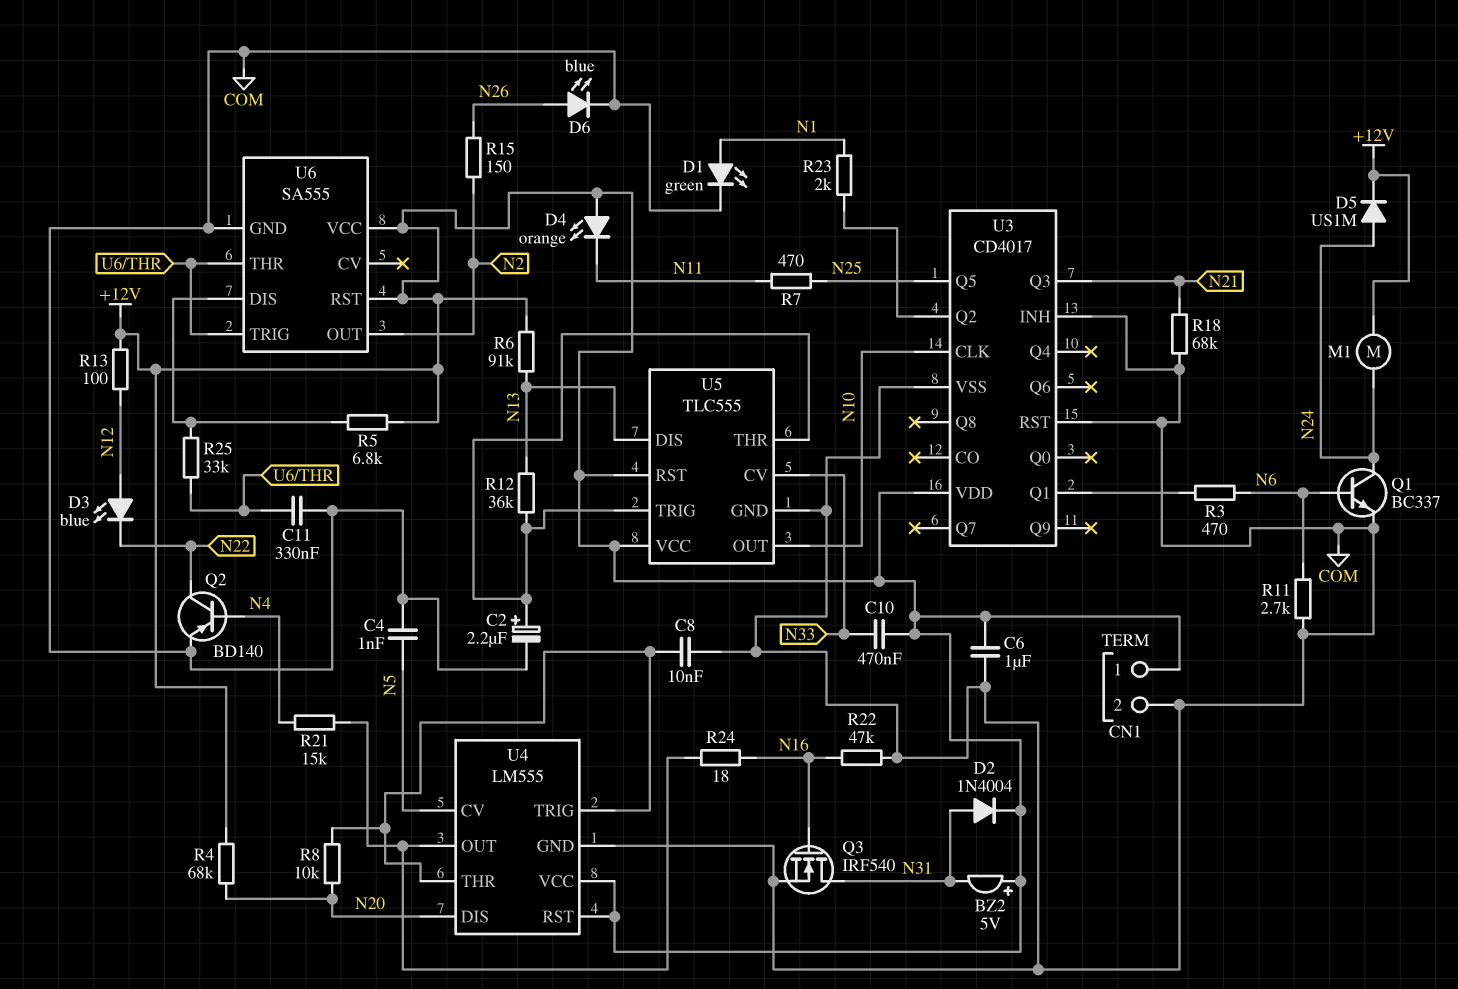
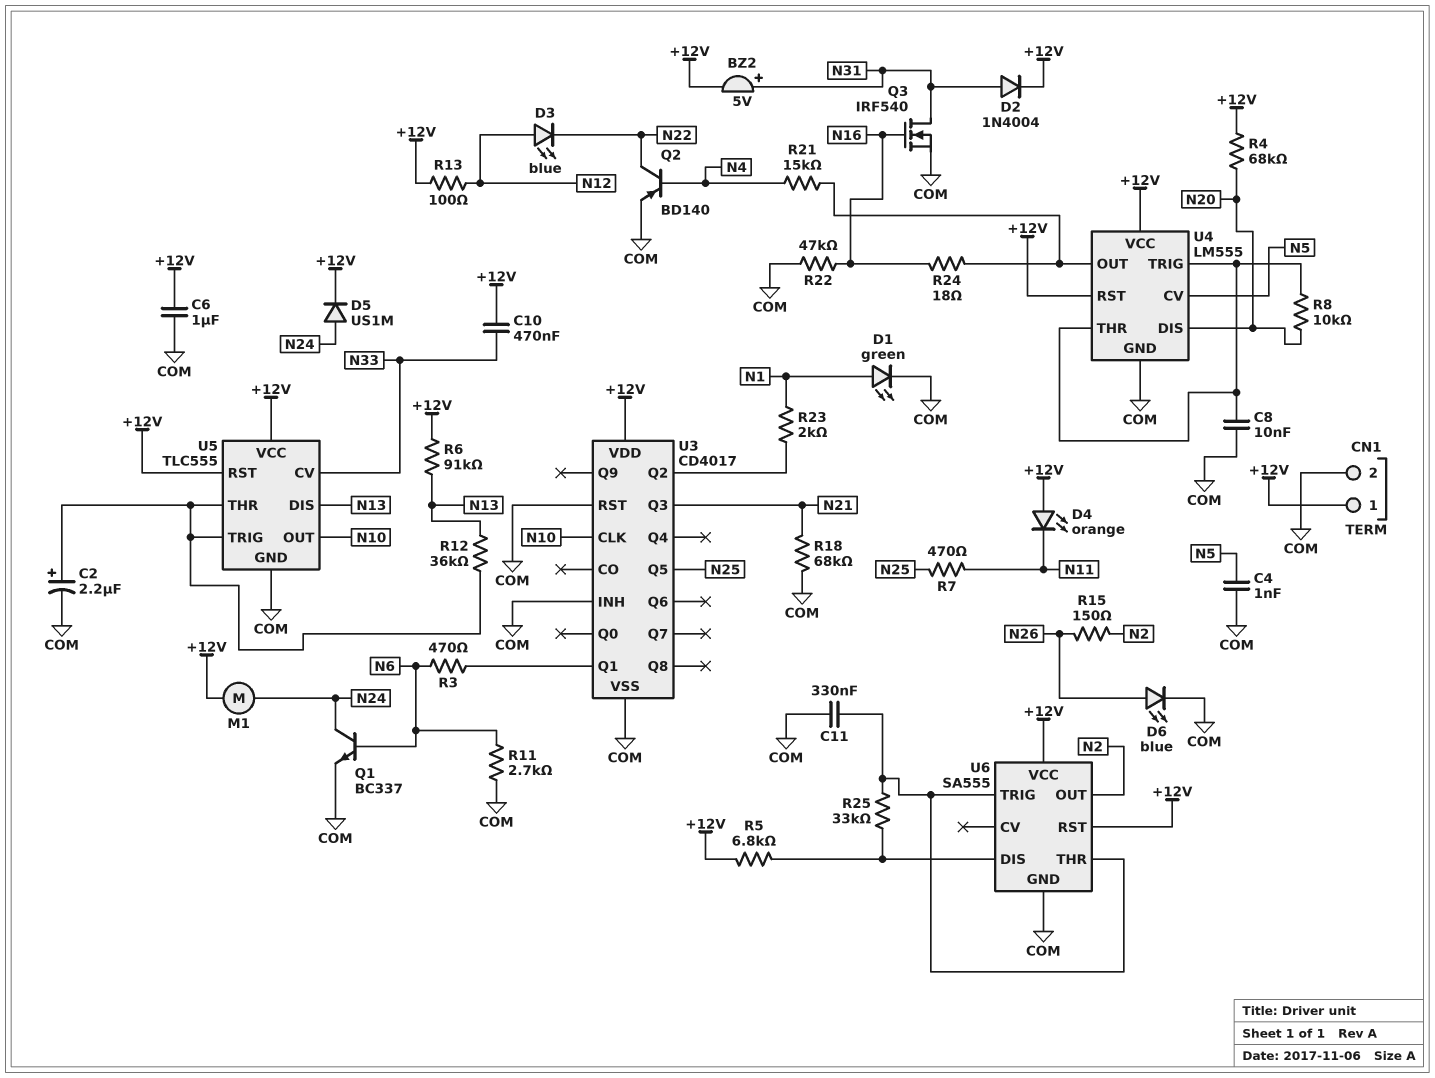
BZ2: buzzer 5V (plus +12V, minus N31) -> buzzer 5V (plus N31, minus +12V)

